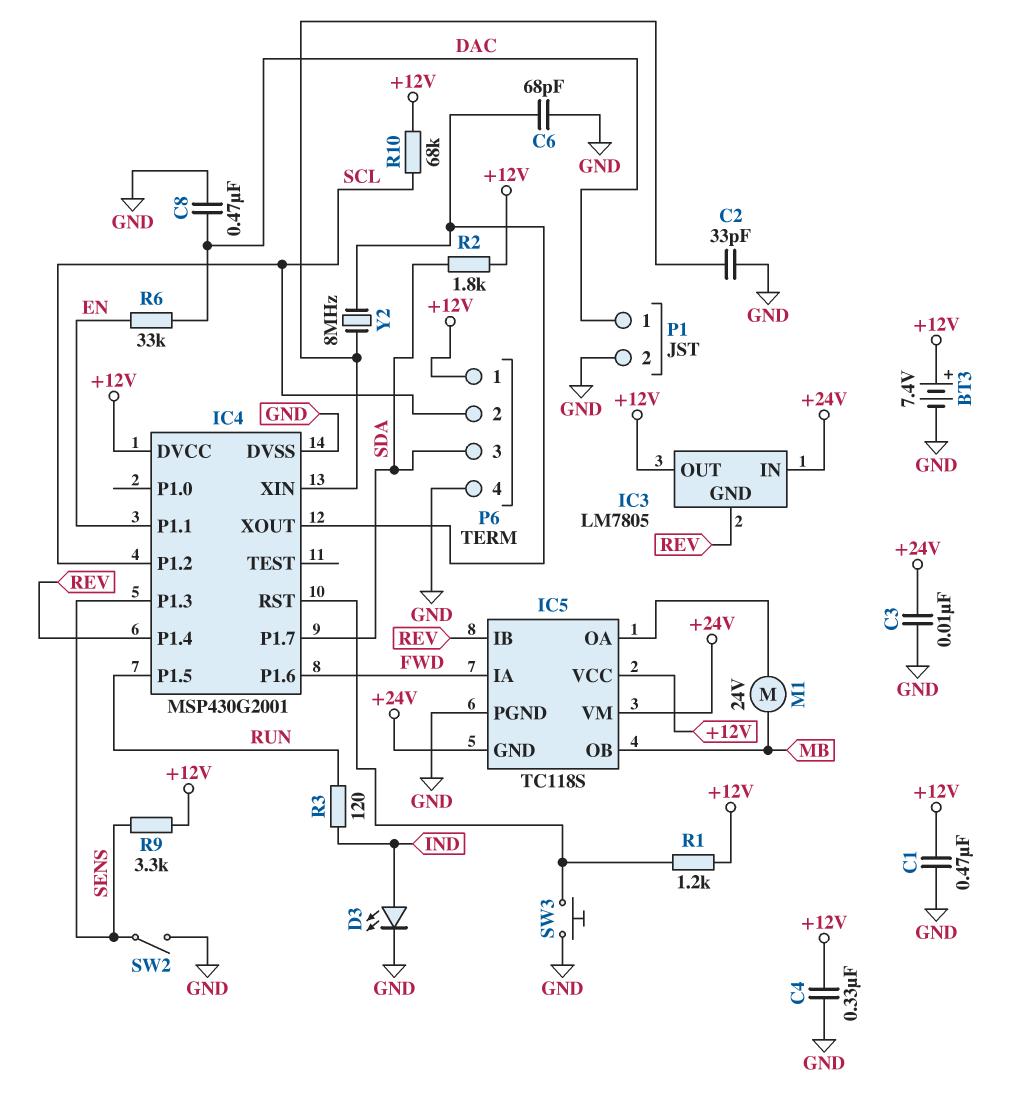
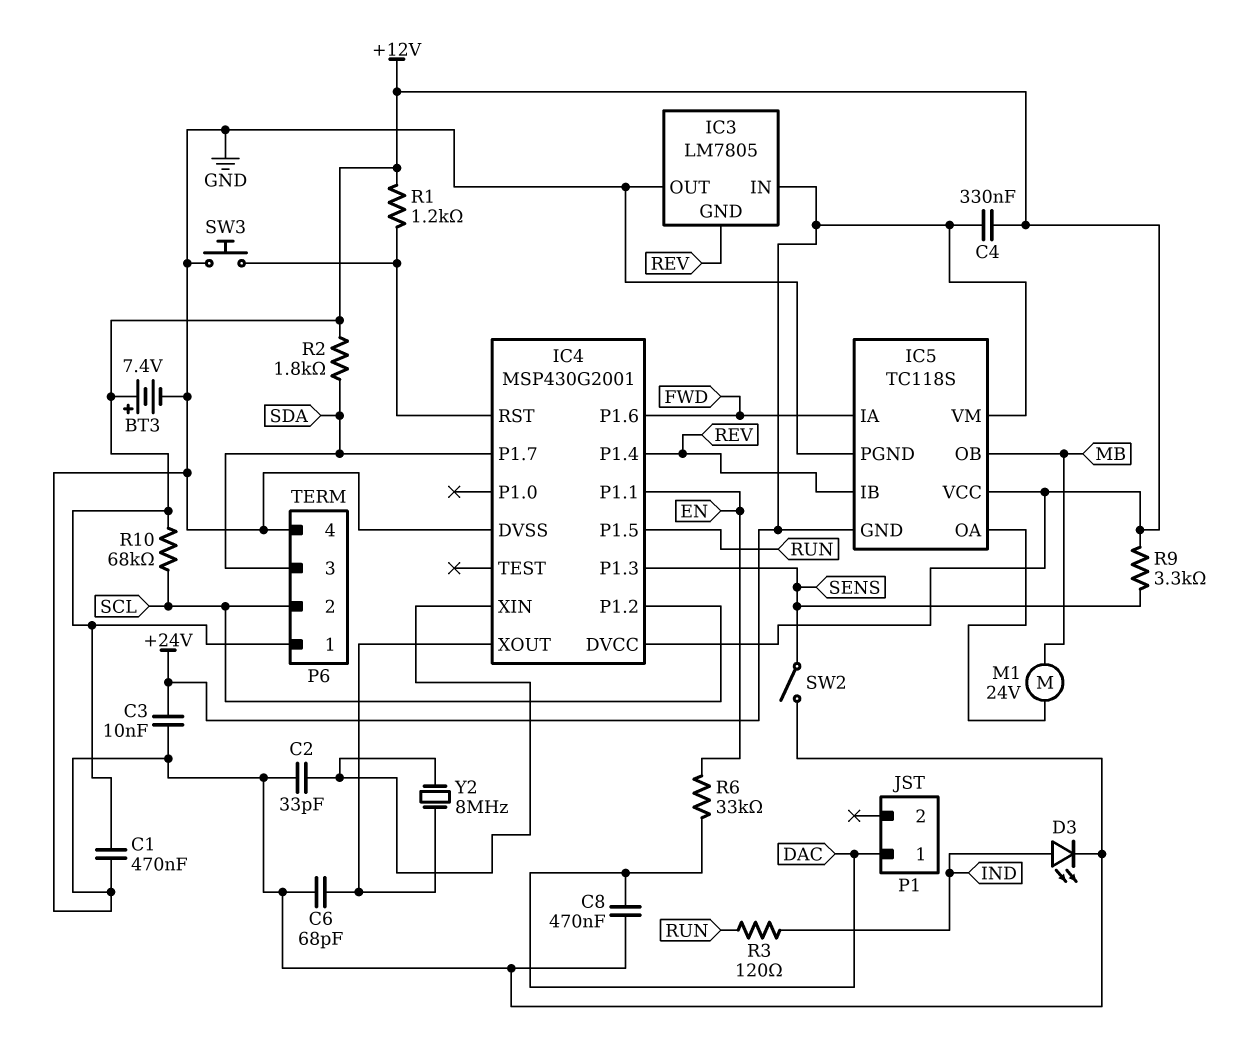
C4: 330nF (+12V, GND) -> 330nF (+12V, +24V)
IC3 pin OUT: +12V -> GND
P1 pin 2: GND -> none

